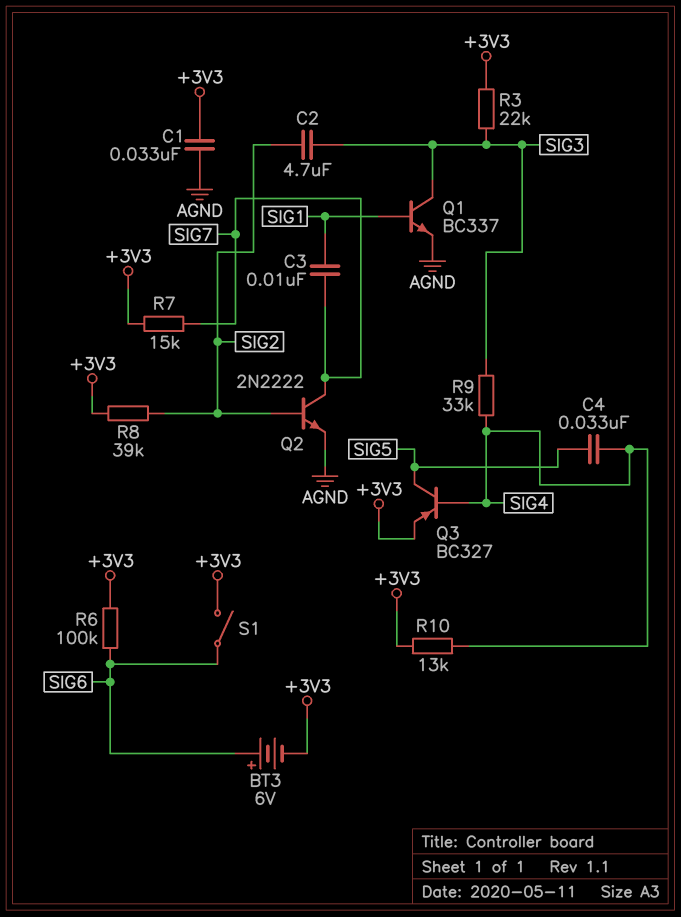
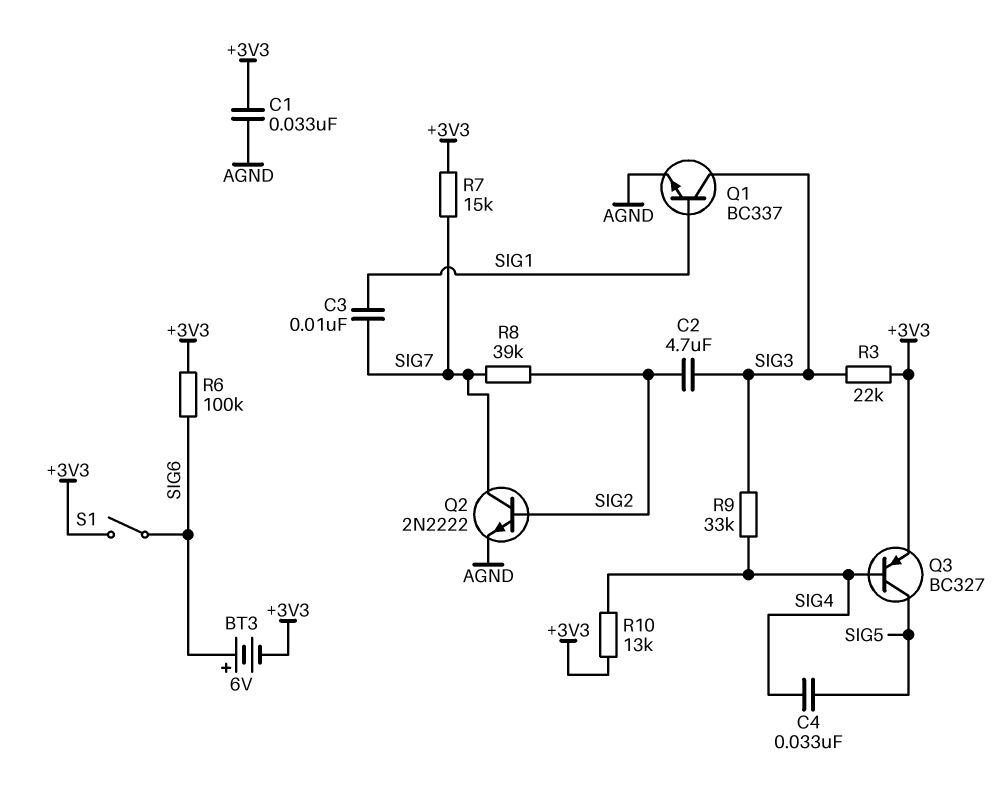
R8: 39k (+3V3, SIG2) -> 39k (SIG2, SIG7)

